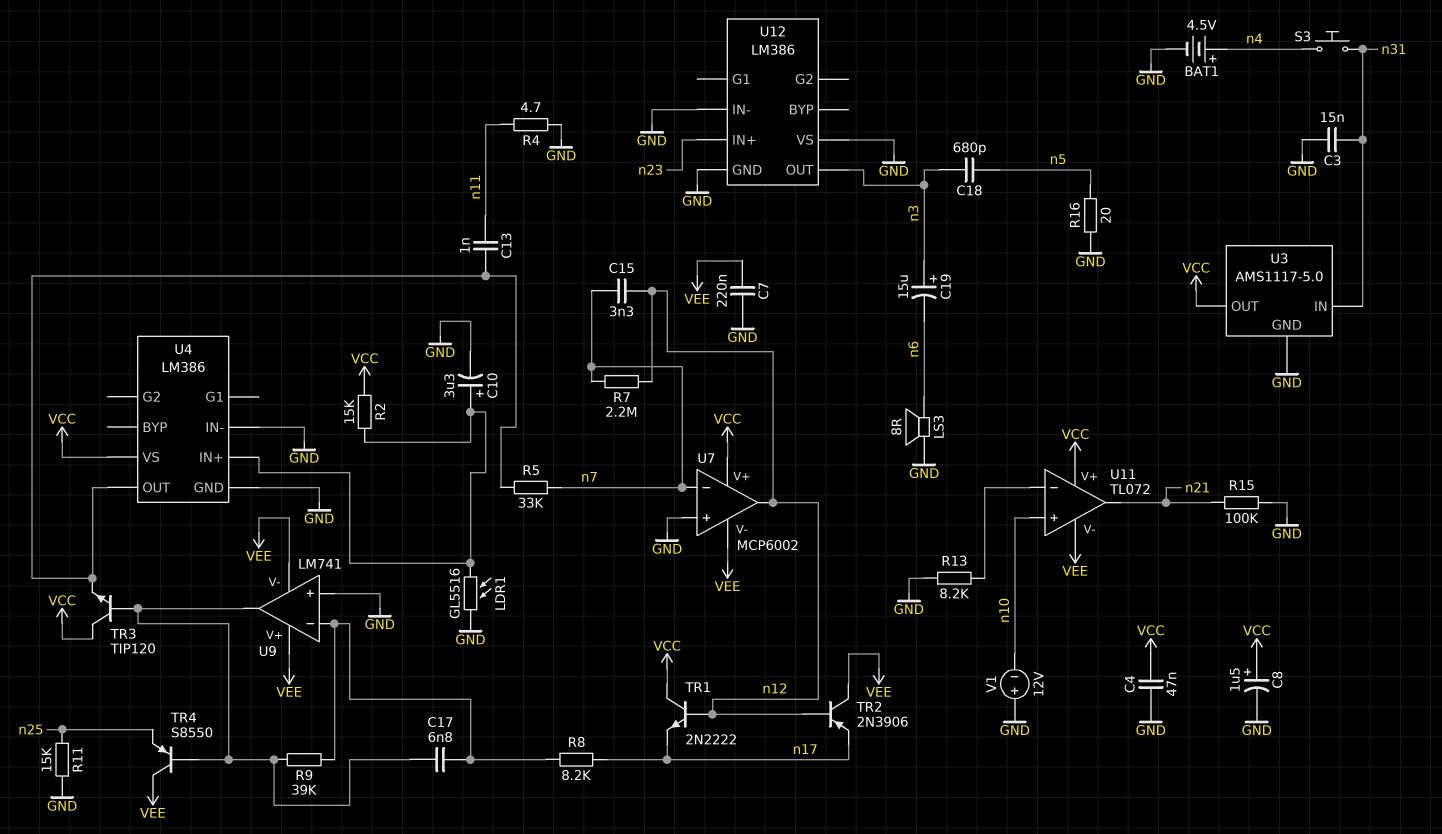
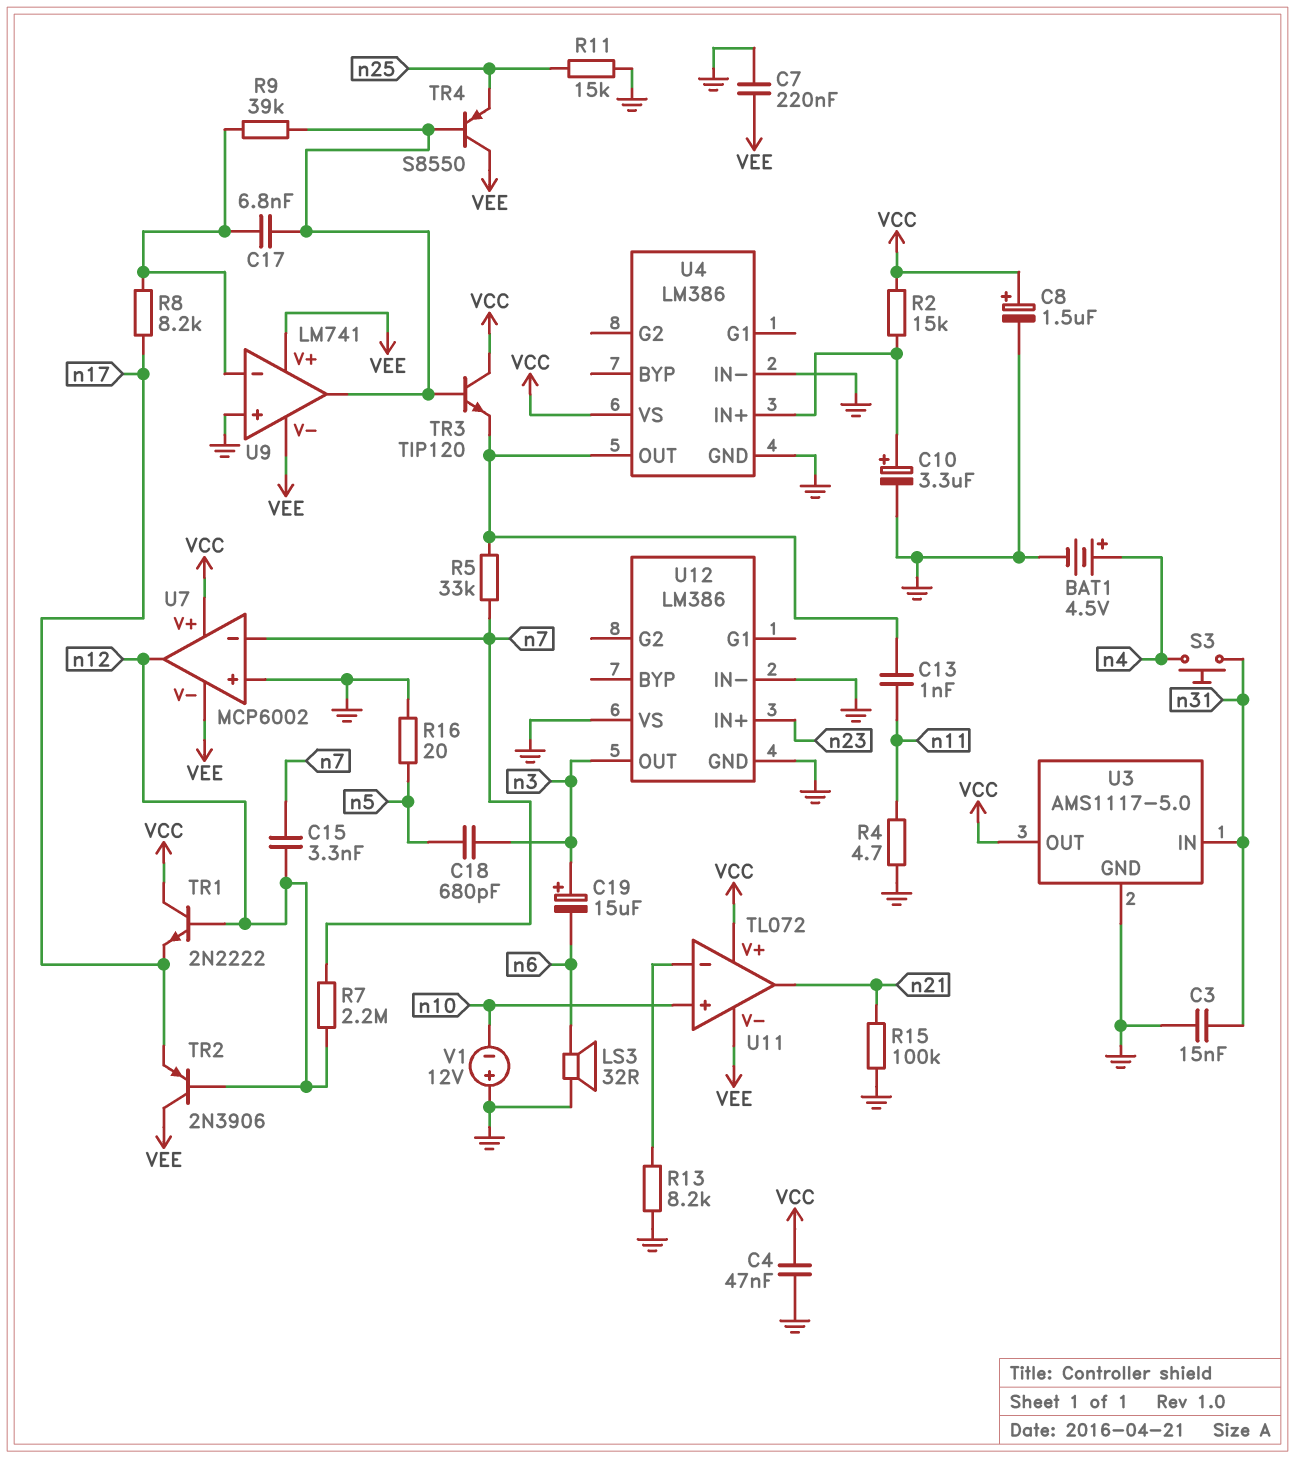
LDR1: GL5516 (GND, U4/IN+) -> none
LS3: speaker 8R (GND, n6) -> speaker 32R (GND, n6)

